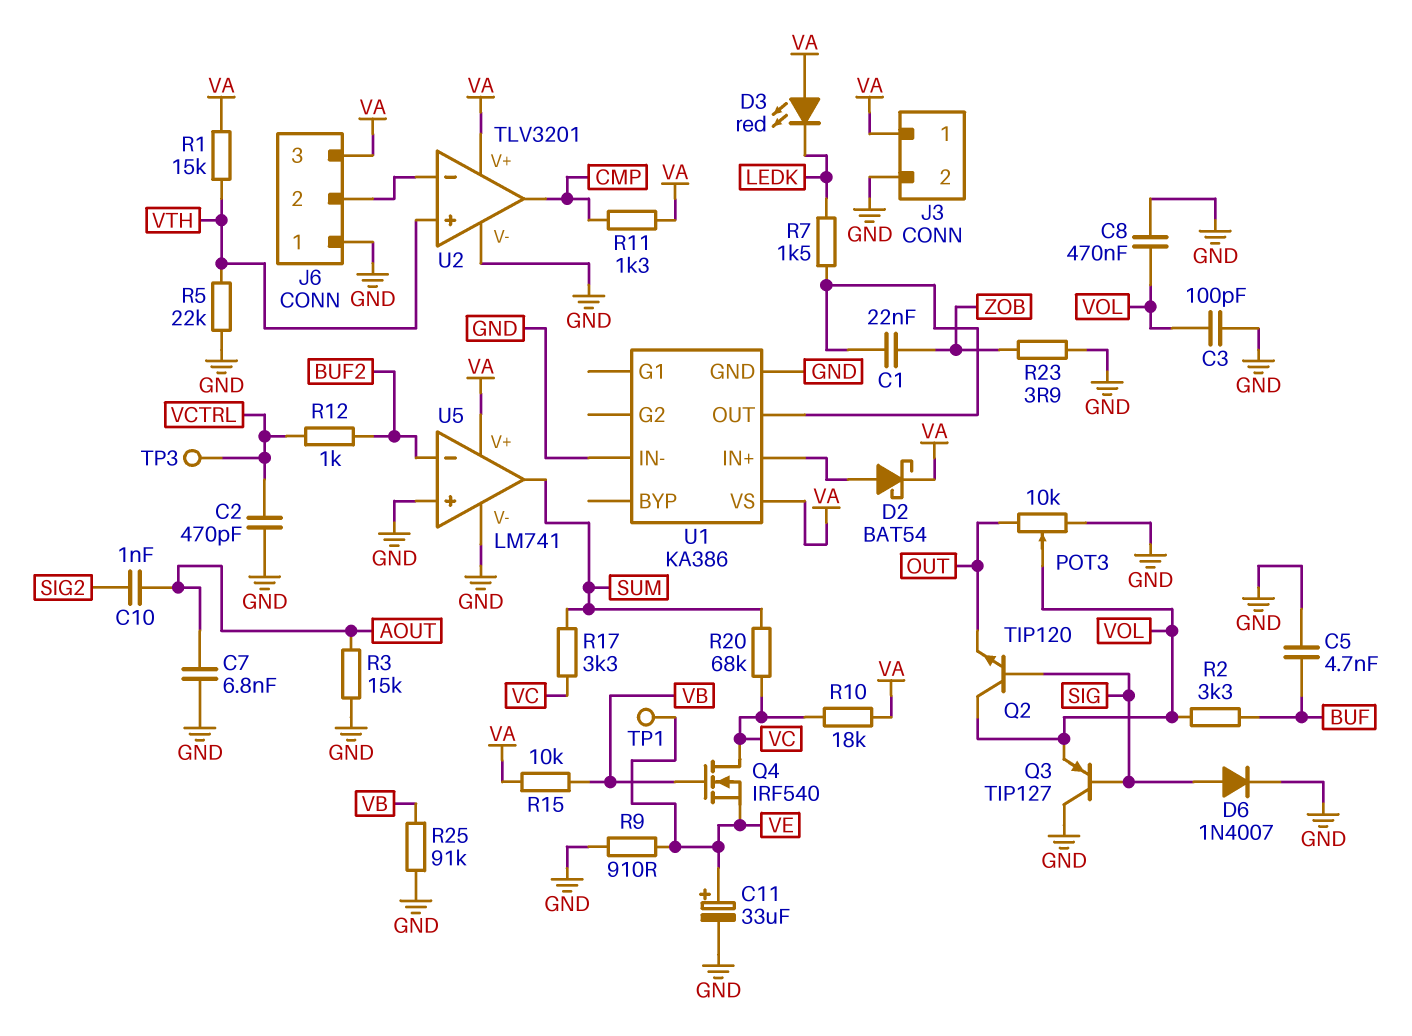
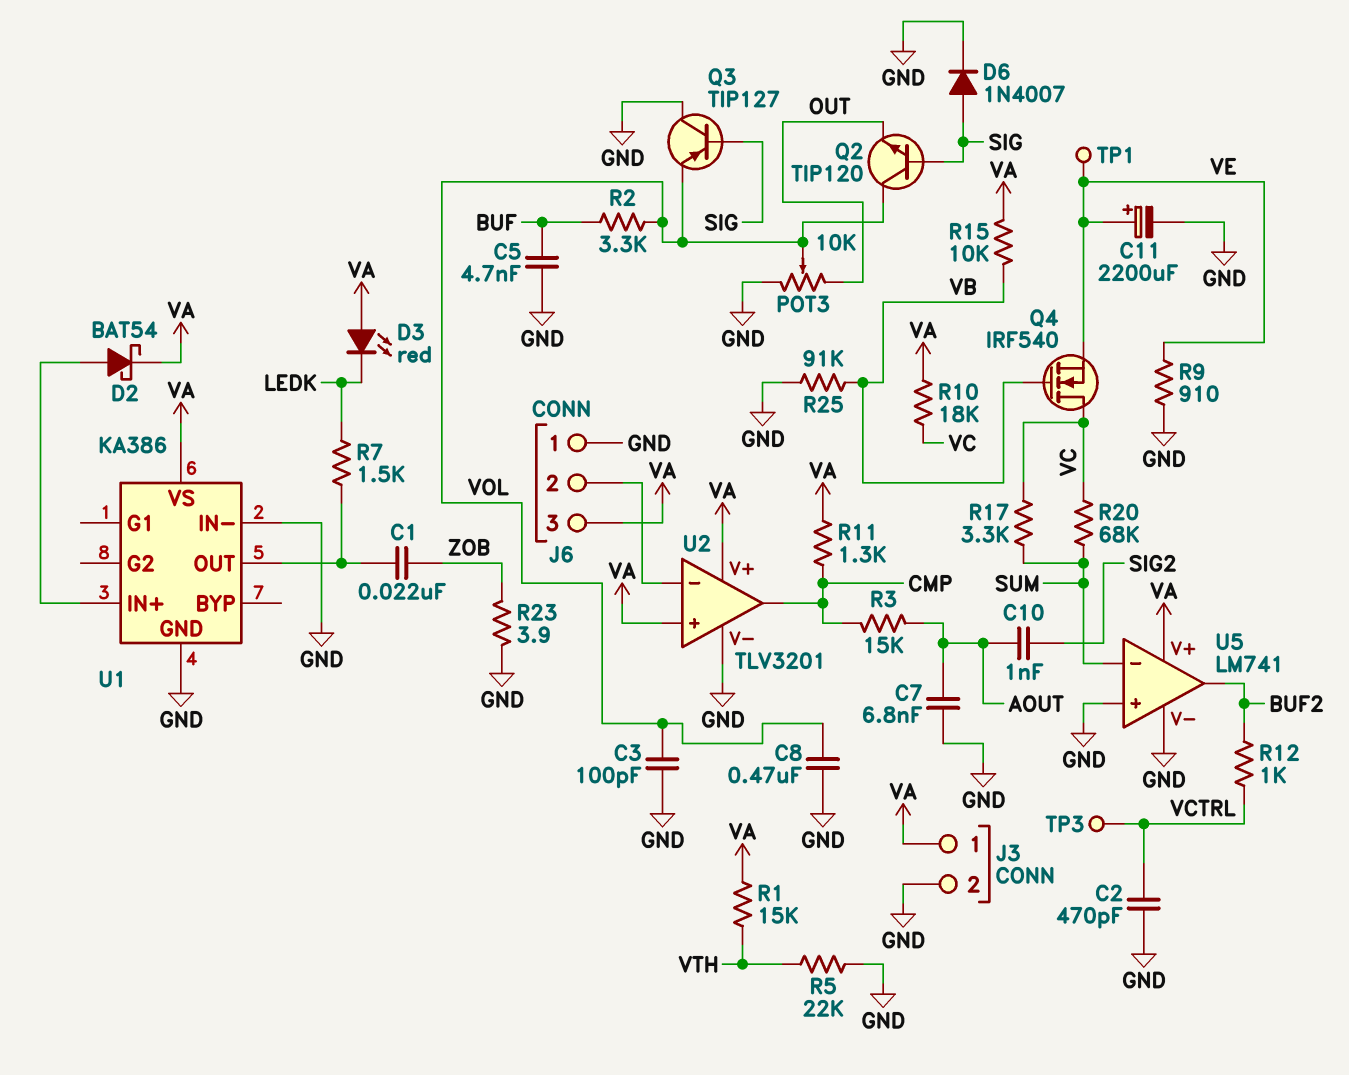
C11: 33uF (plus VE, minus GND) -> 2200uF (plus VE, minus GND)
R3: 15k (AOUT, GND) -> 15k (AOUT, CMP)
U2 pin in+: VTH -> VA
U5 pin in-: BUF2 -> SUM
U5 pin out: SUM -> BUF2

